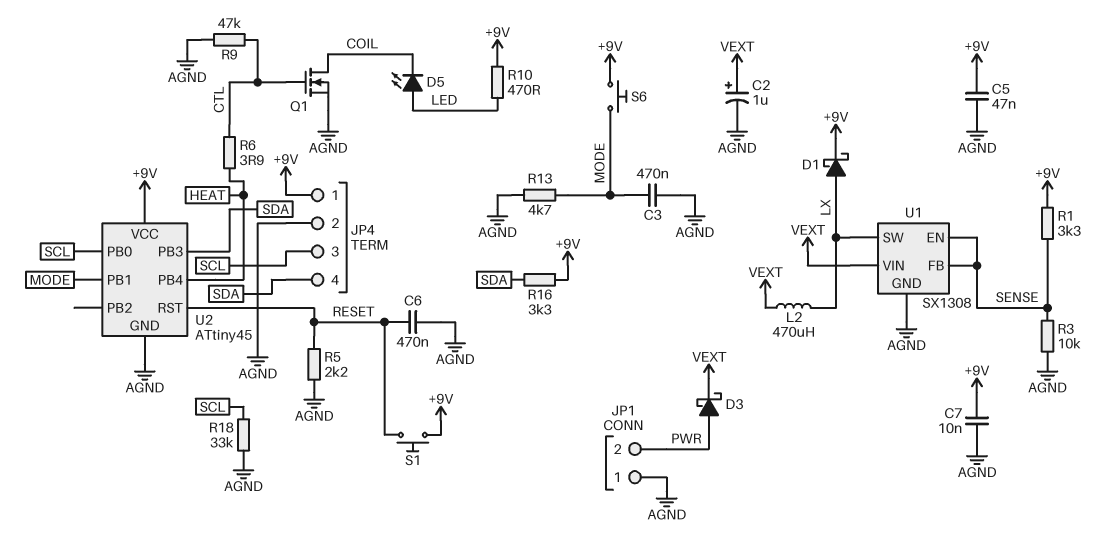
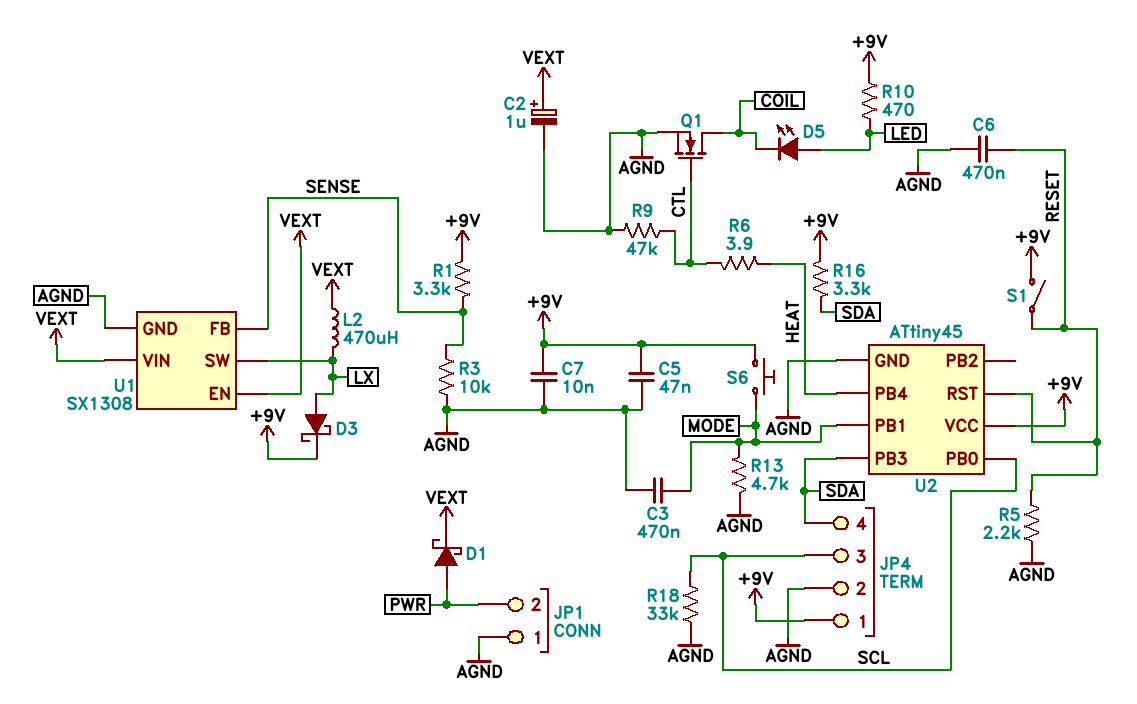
D1: schottky (A LX, K +9V) -> schottky (A PWR, K VEXT)
D3: schottky (A PWR, K VEXT) -> schottky (A LX, K +9V)
S1: button (+9V, RESET) -> switch (+9V, RESET)
U1 pin EN: SENSE -> VEXT

